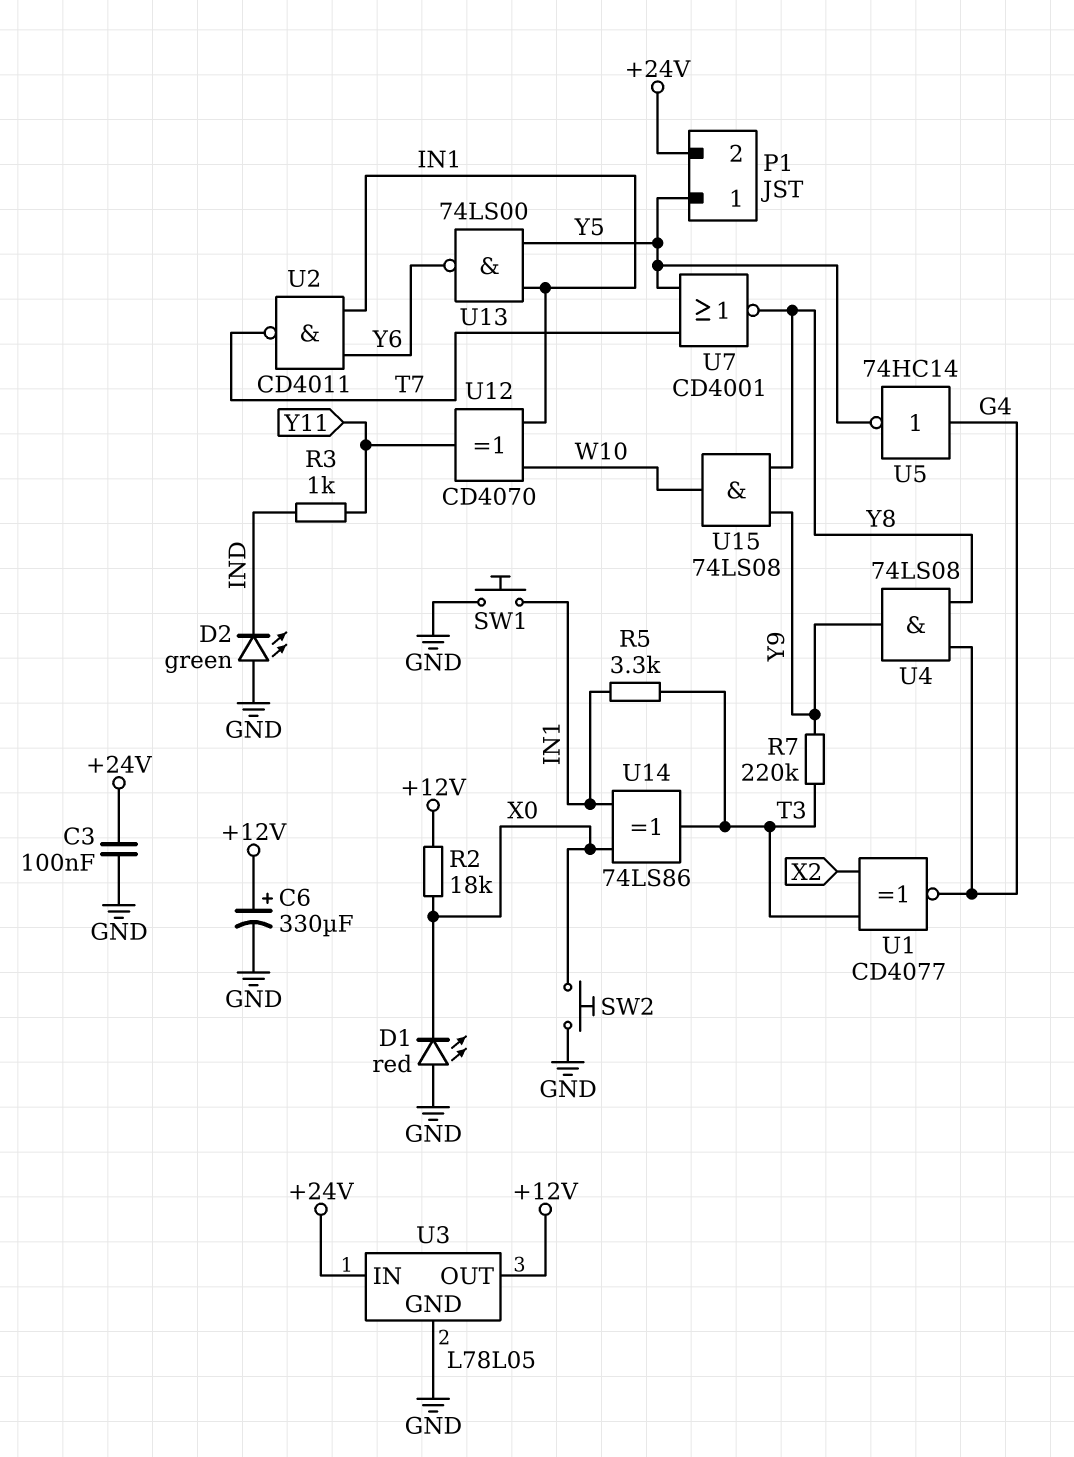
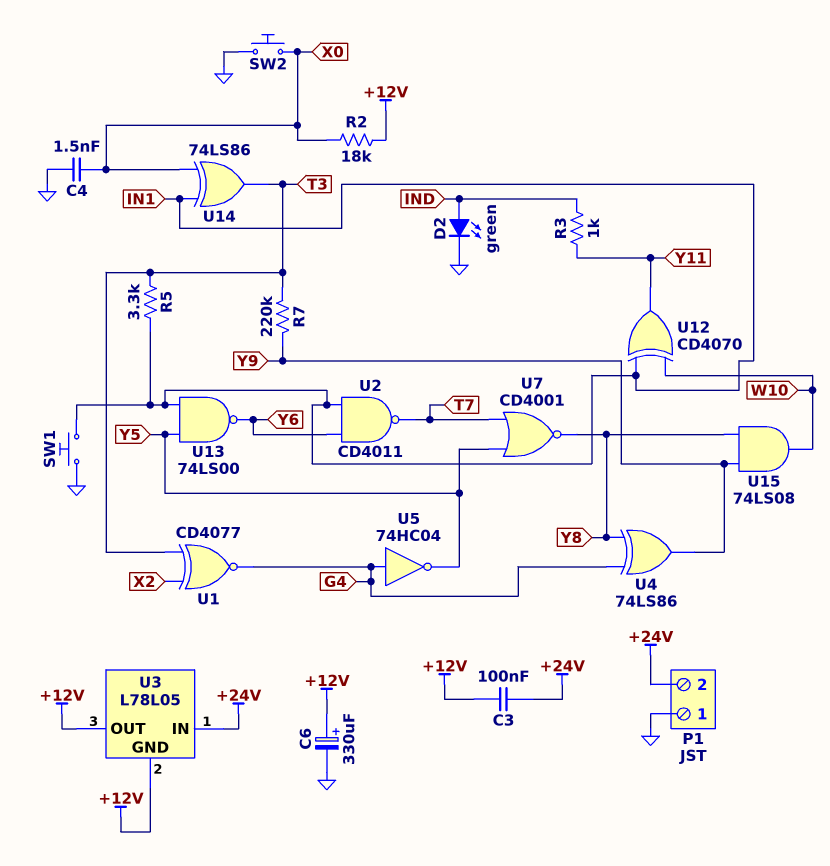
C3: 100nF (+24V, GND) -> 100nF (+12V, +24V)
C4: none -> 1.5nF (GND, X0)
D1: LED red (A GND, K X0) -> none
D2: LED green (A GND, K IND) -> LED green (A IND, K GND)
P1 pin 1: Y5 -> GND
U3 pin GND: GND -> +12V
U4: AND 74LS08 (in G4, in Y8, out Y9) -> XOR 74LS86 (in G4, in Y8, out Y9)
U5: NOT 74HC14 (in G4, out Y5) -> NOT 74HC04 (in G4, out Y5)

